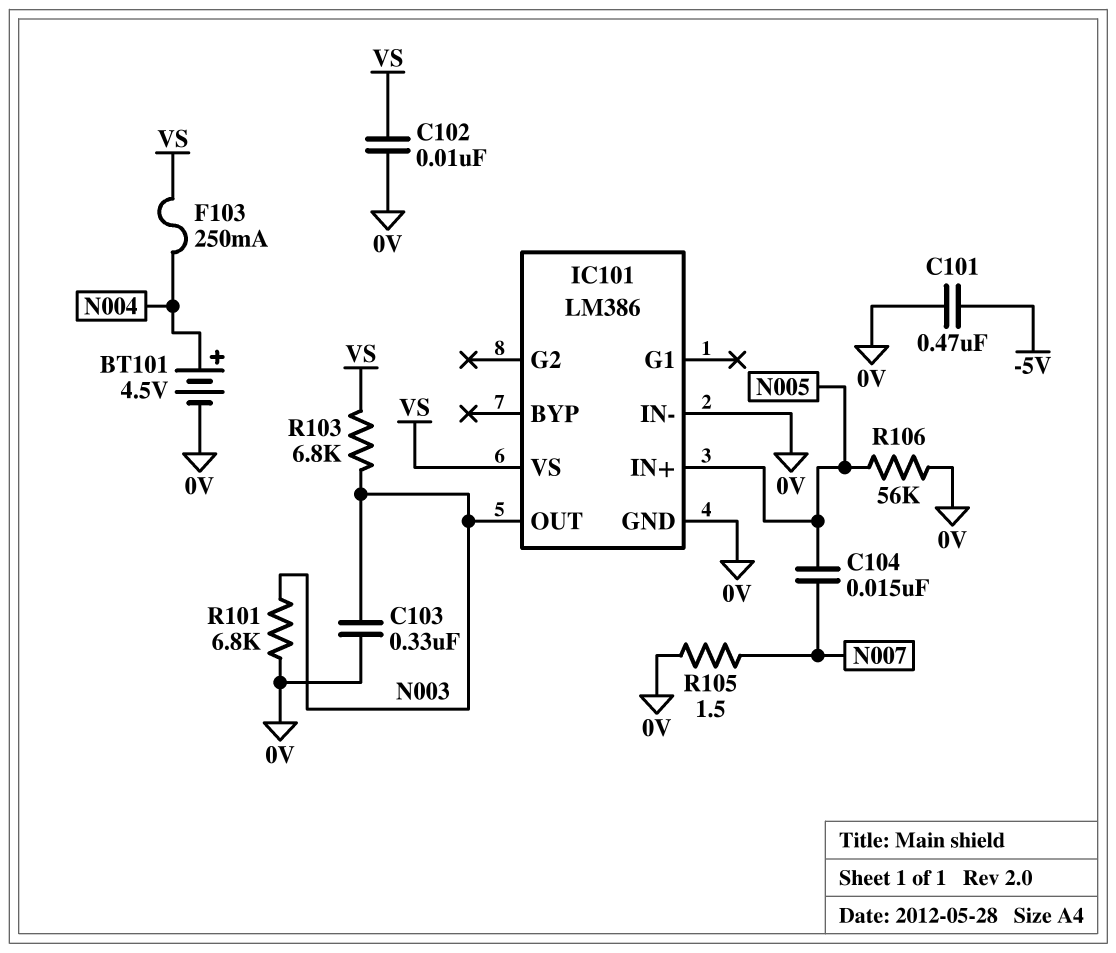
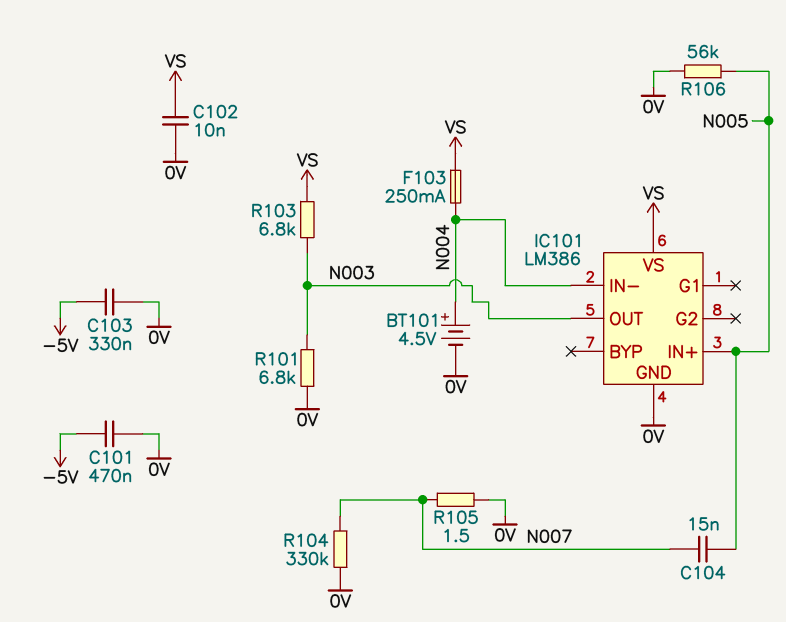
C103: 330nF (0V, N003) -> 330nF (-5V, 0V)
IC101 pin IN-: 0V -> N004
R104: none -> 330k (0V, N007)

